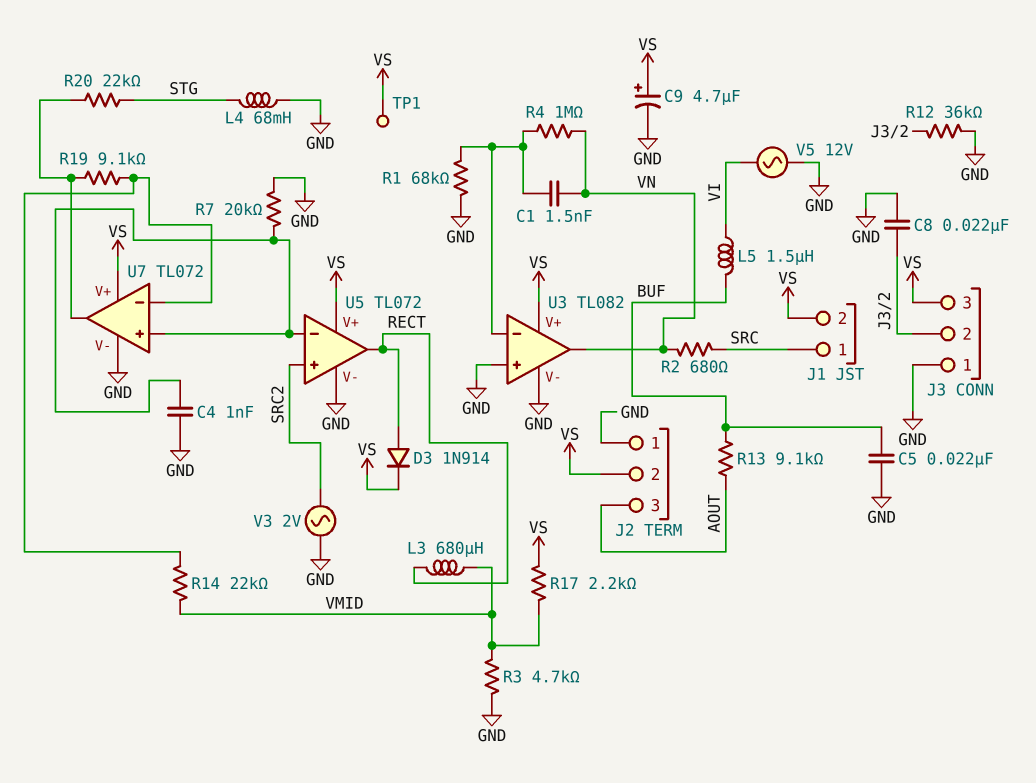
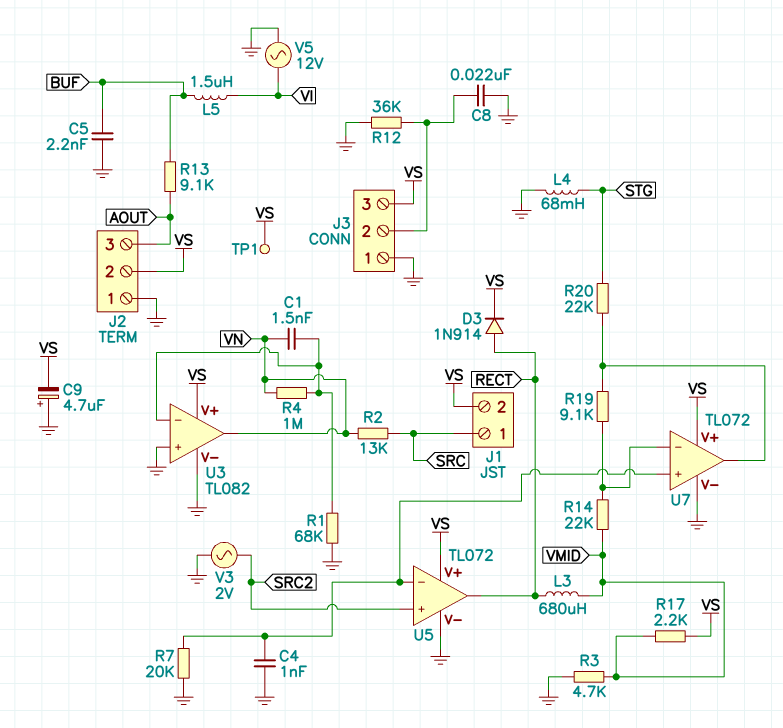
C5: 22nF (BUF, GND) -> 2.2nF (BUF, GND)
C9: 4.7uF (plus VS, minus GND) -> 4.7uF (plus GND, minus VS)
R2: 680 (SRC, VN) -> 13k (SRC, VN)

